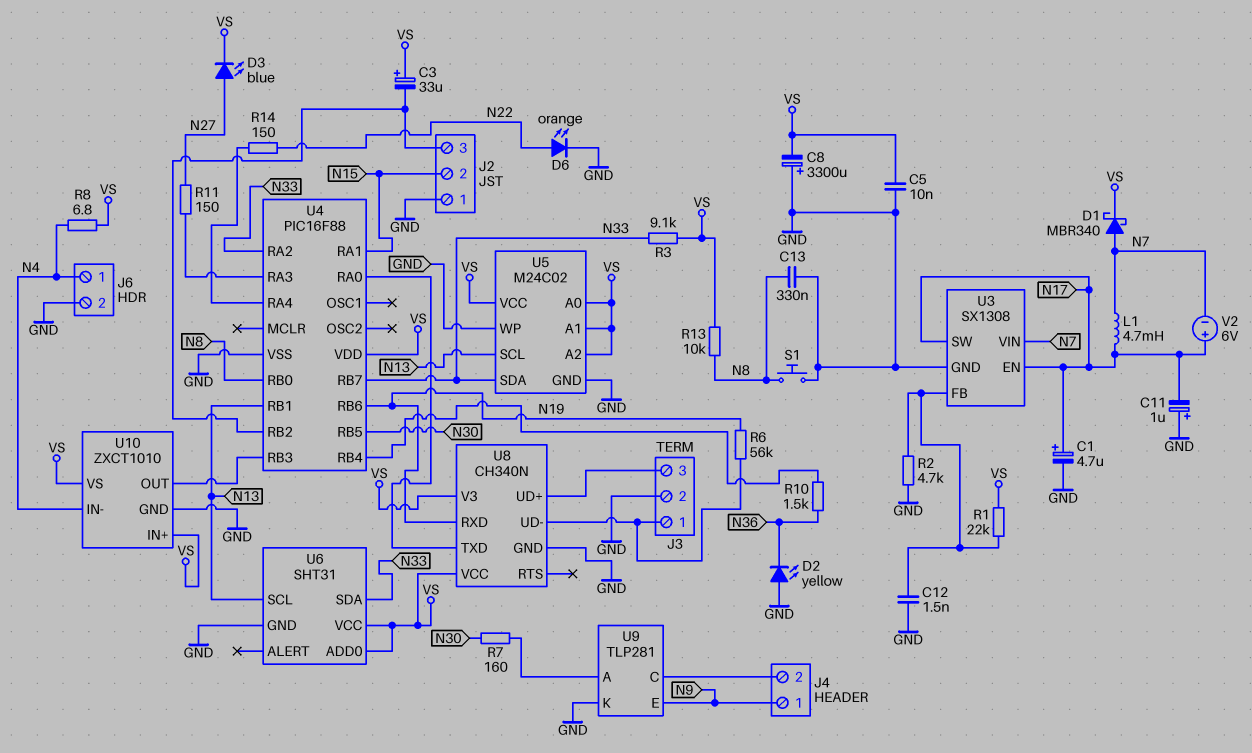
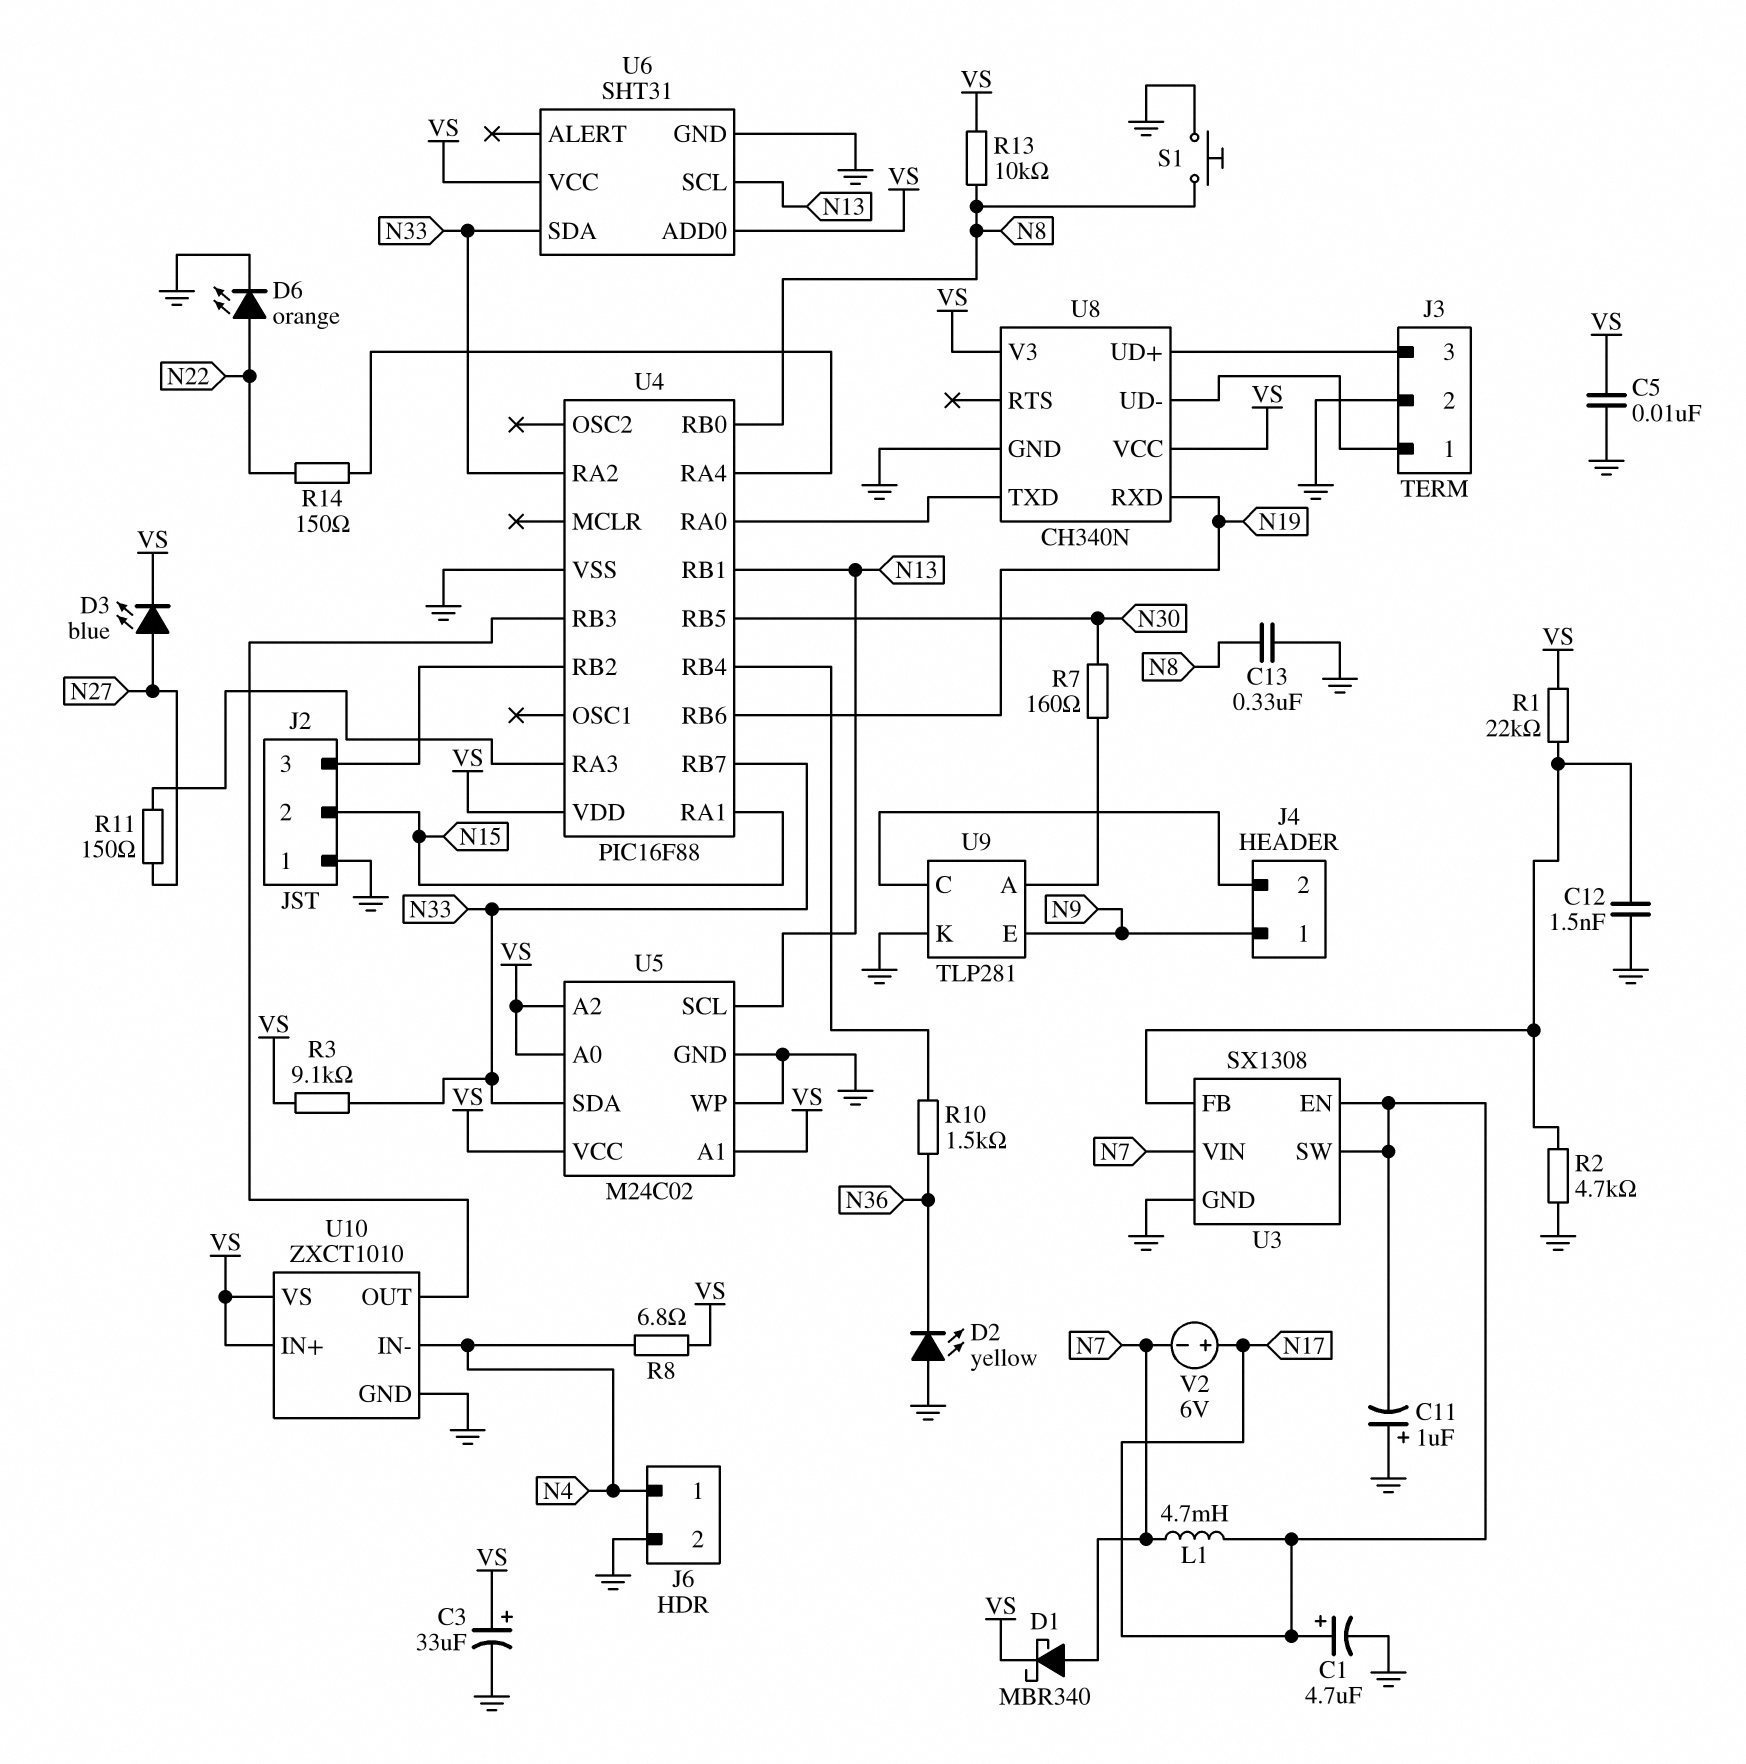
C3: 33uF (plus VS, minus J2/3) -> 33uF (plus VS, minus GND)
C8: 3300uF (plus GND, minus VS) -> none
R6: 56k (J3/1, N19) -> none

